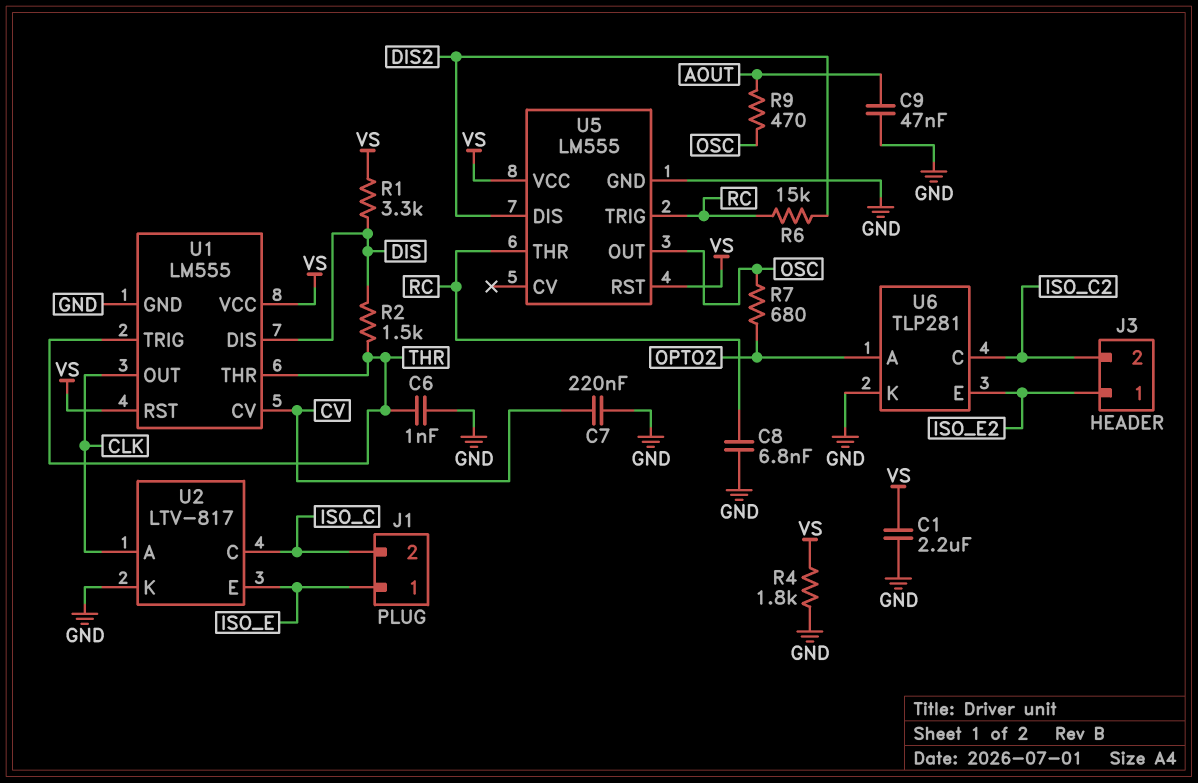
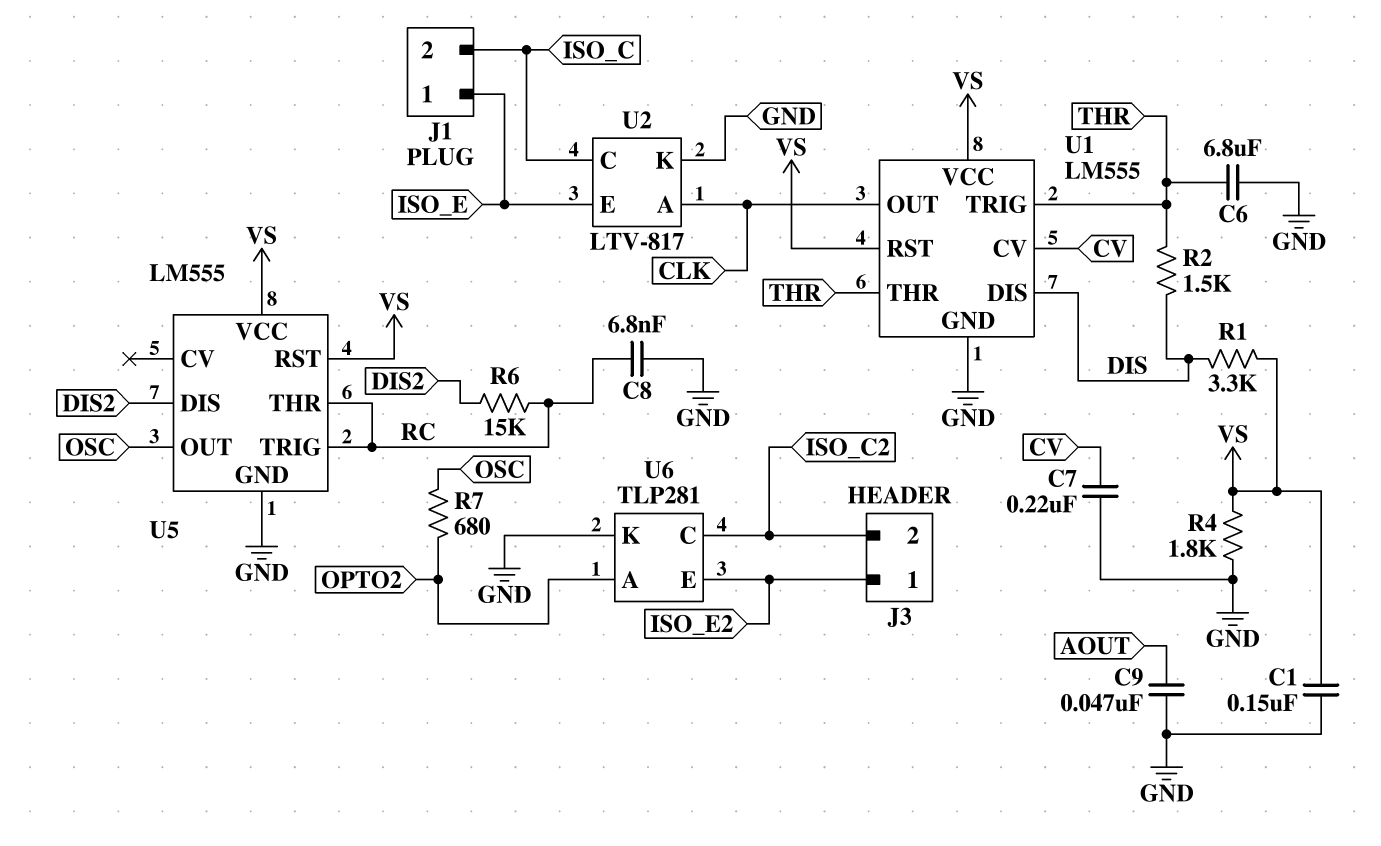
C1: 2.2uF (GND, VS) -> 150nF (GND, VS)
C6: 1nF (GND, THR) -> 6.8uF (GND, THR)
R9: 470 (AOUT, OSC) -> none

